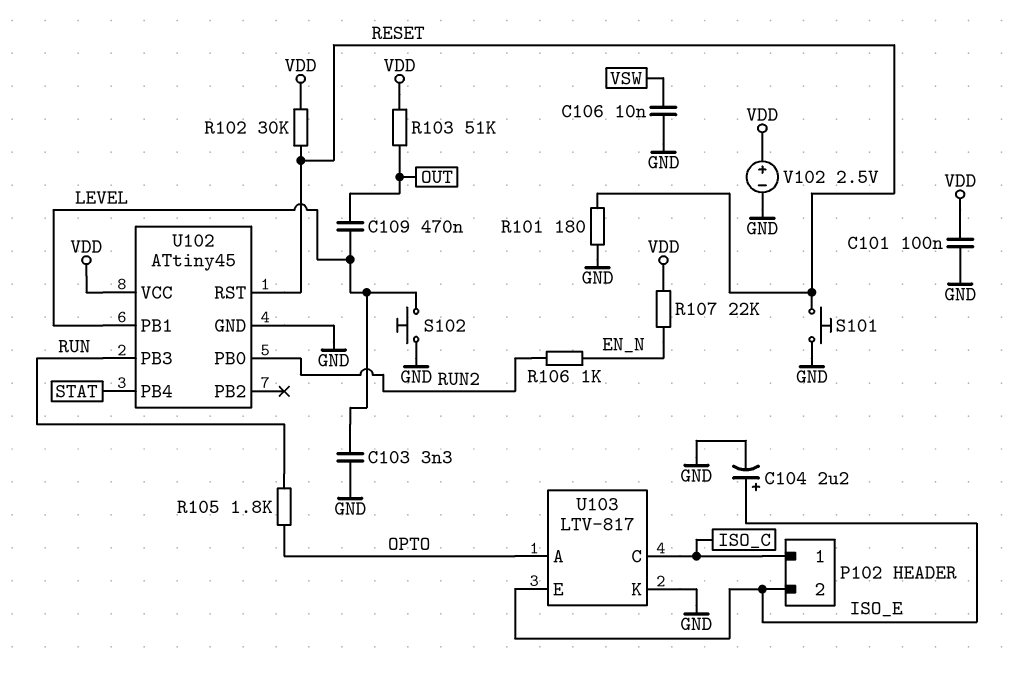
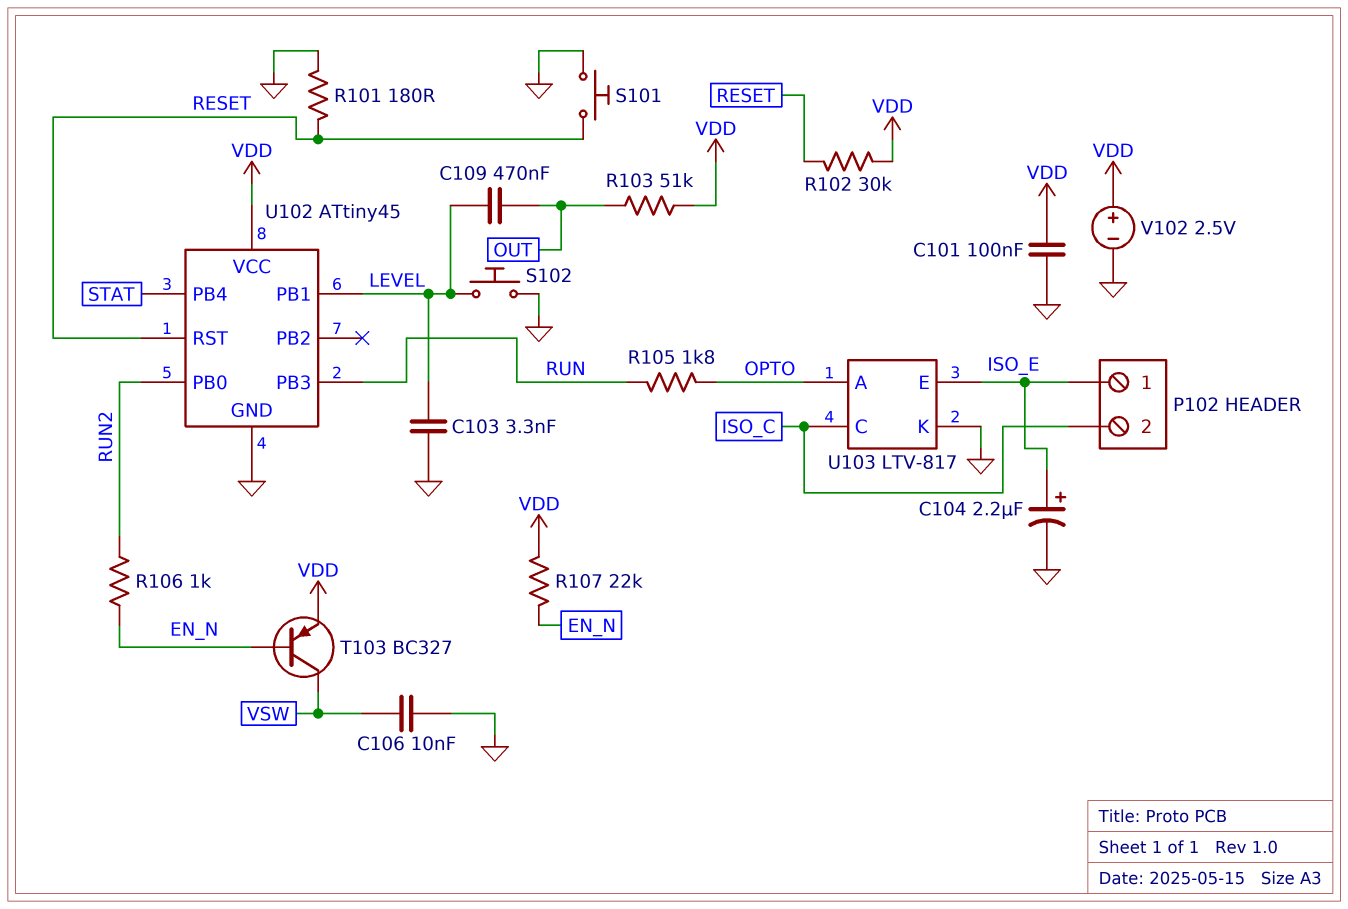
P102 pin 1: ISO_C -> ISO_E
P102 pin 2: ISO_E -> ISO_C
T103: none -> PNP BC327 (B EN_N, C VSW, E VDD)

